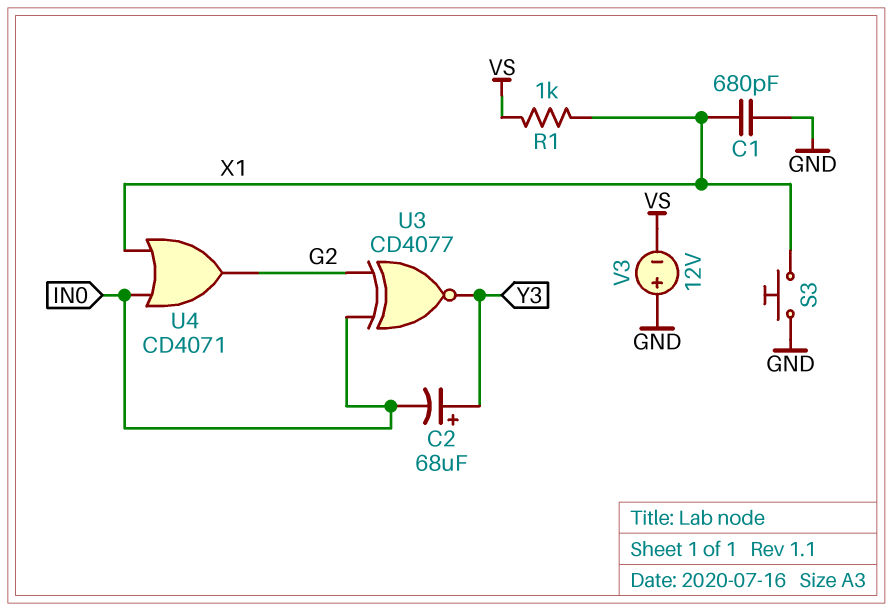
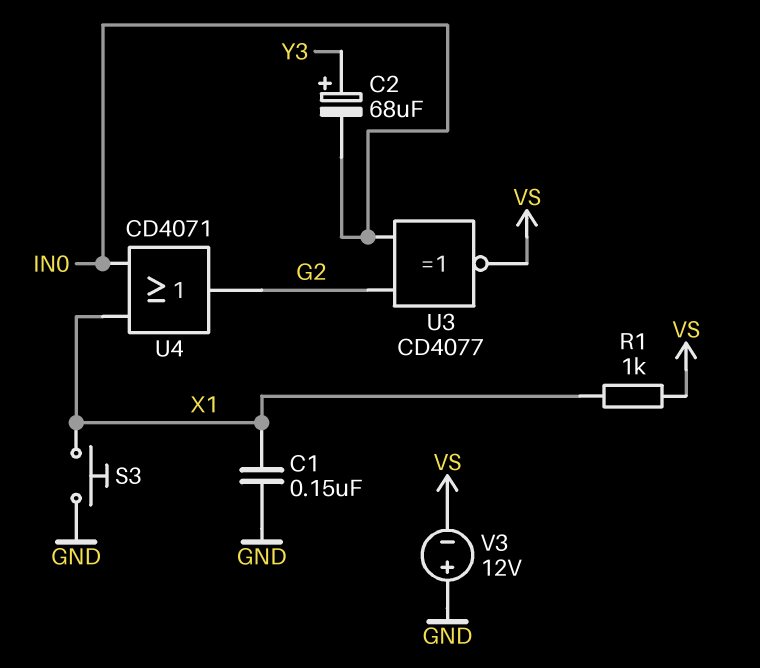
C1: 680pF (GND, X1) -> 150nF (GND, X1)
U3: XNOR CD4077 (in G2, in IN0, out Y3) -> XNOR CD4077 (in G2, in IN0, out VS)

